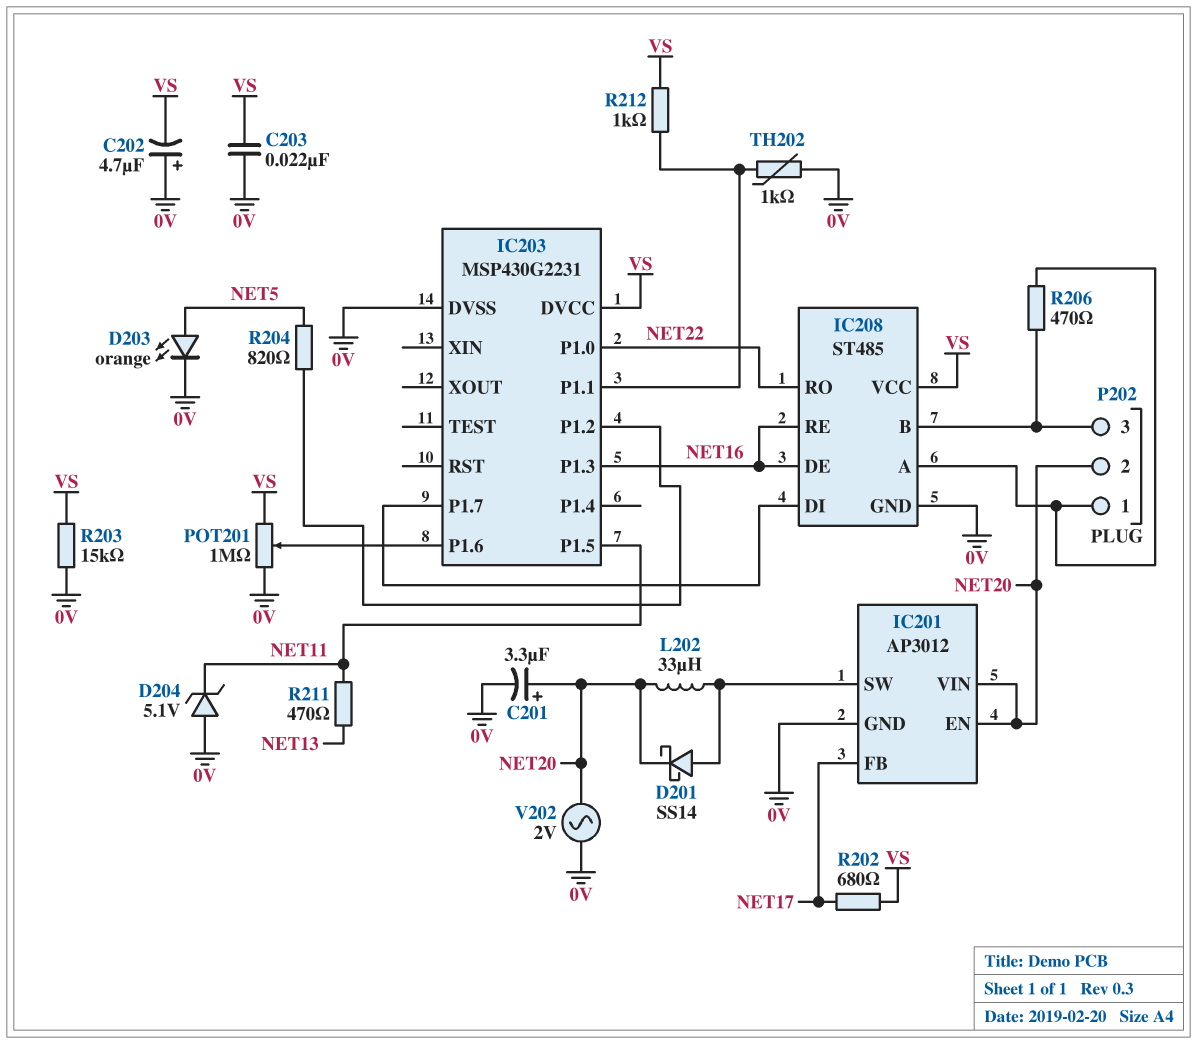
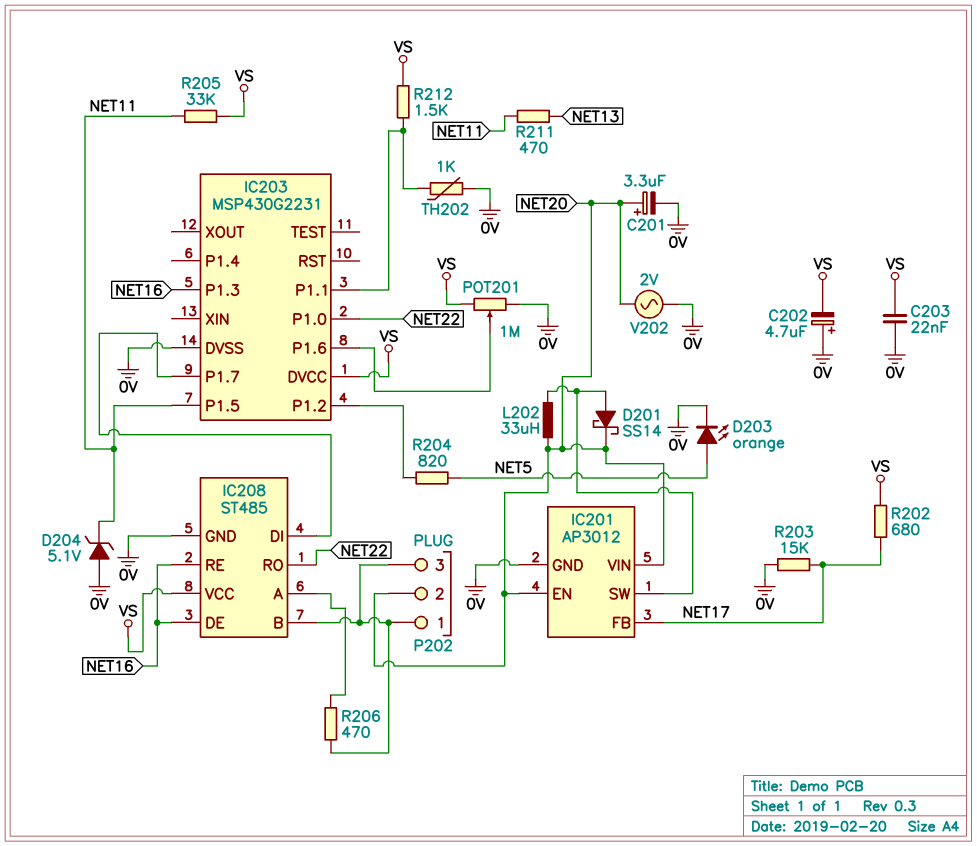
P202 pin 1: IC208/A -> IC208/B
R203: 15k (0V, VS) -> 15k (0V, NET17)
R205: none -> 33k (NET11, VS)
R212: 1k (IC203/P1.1, VS) -> 1.5k (IC203/P1.1, VS)

